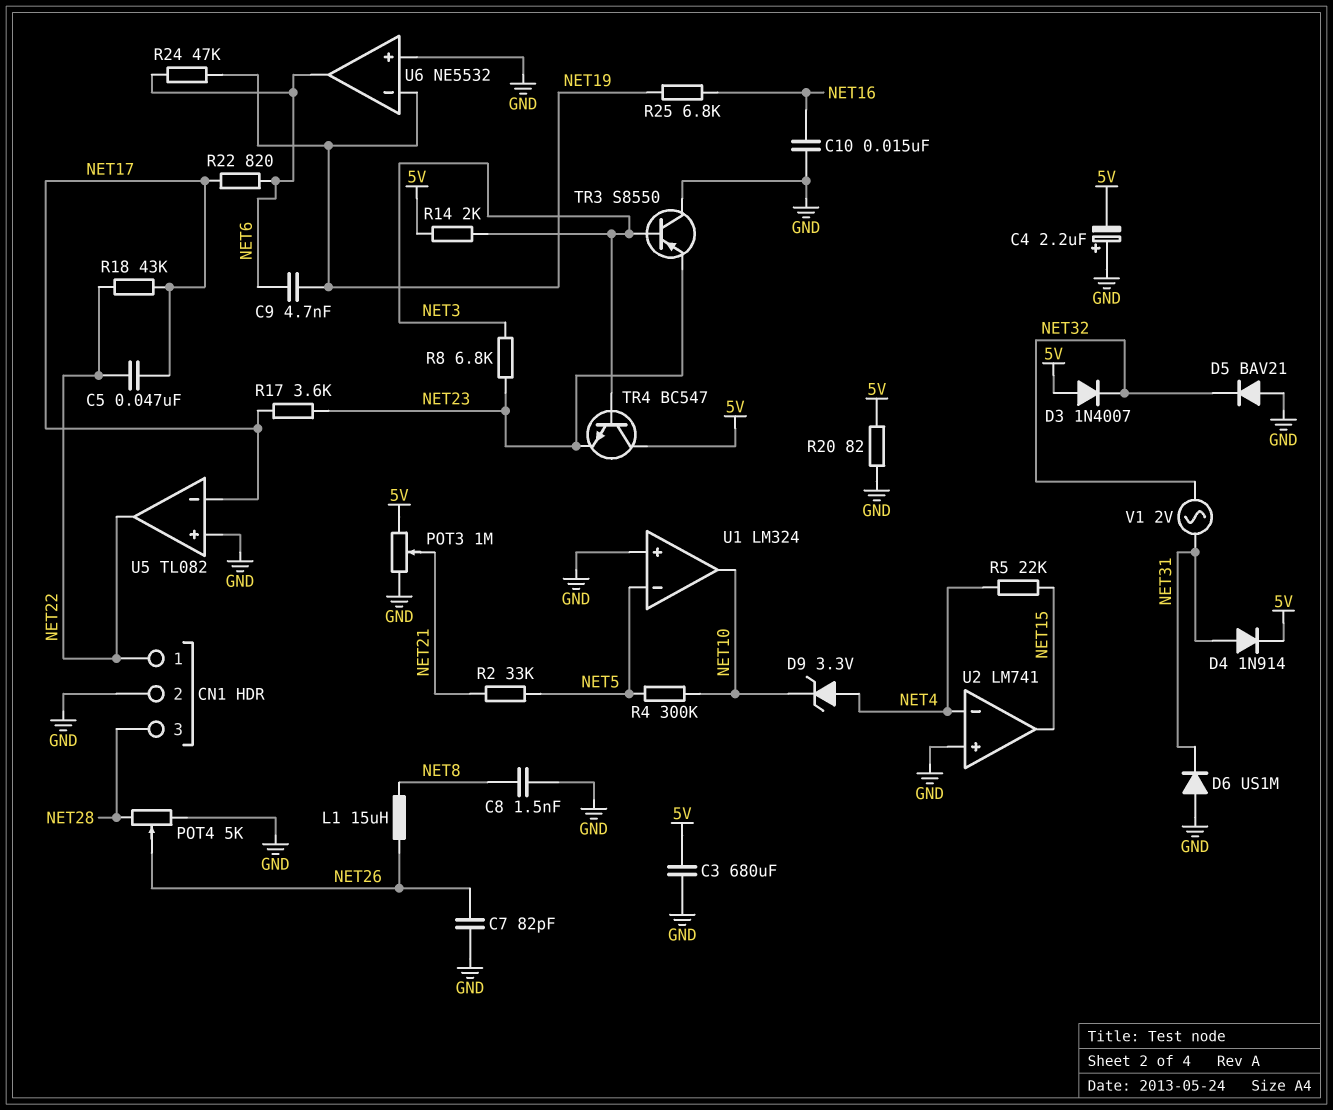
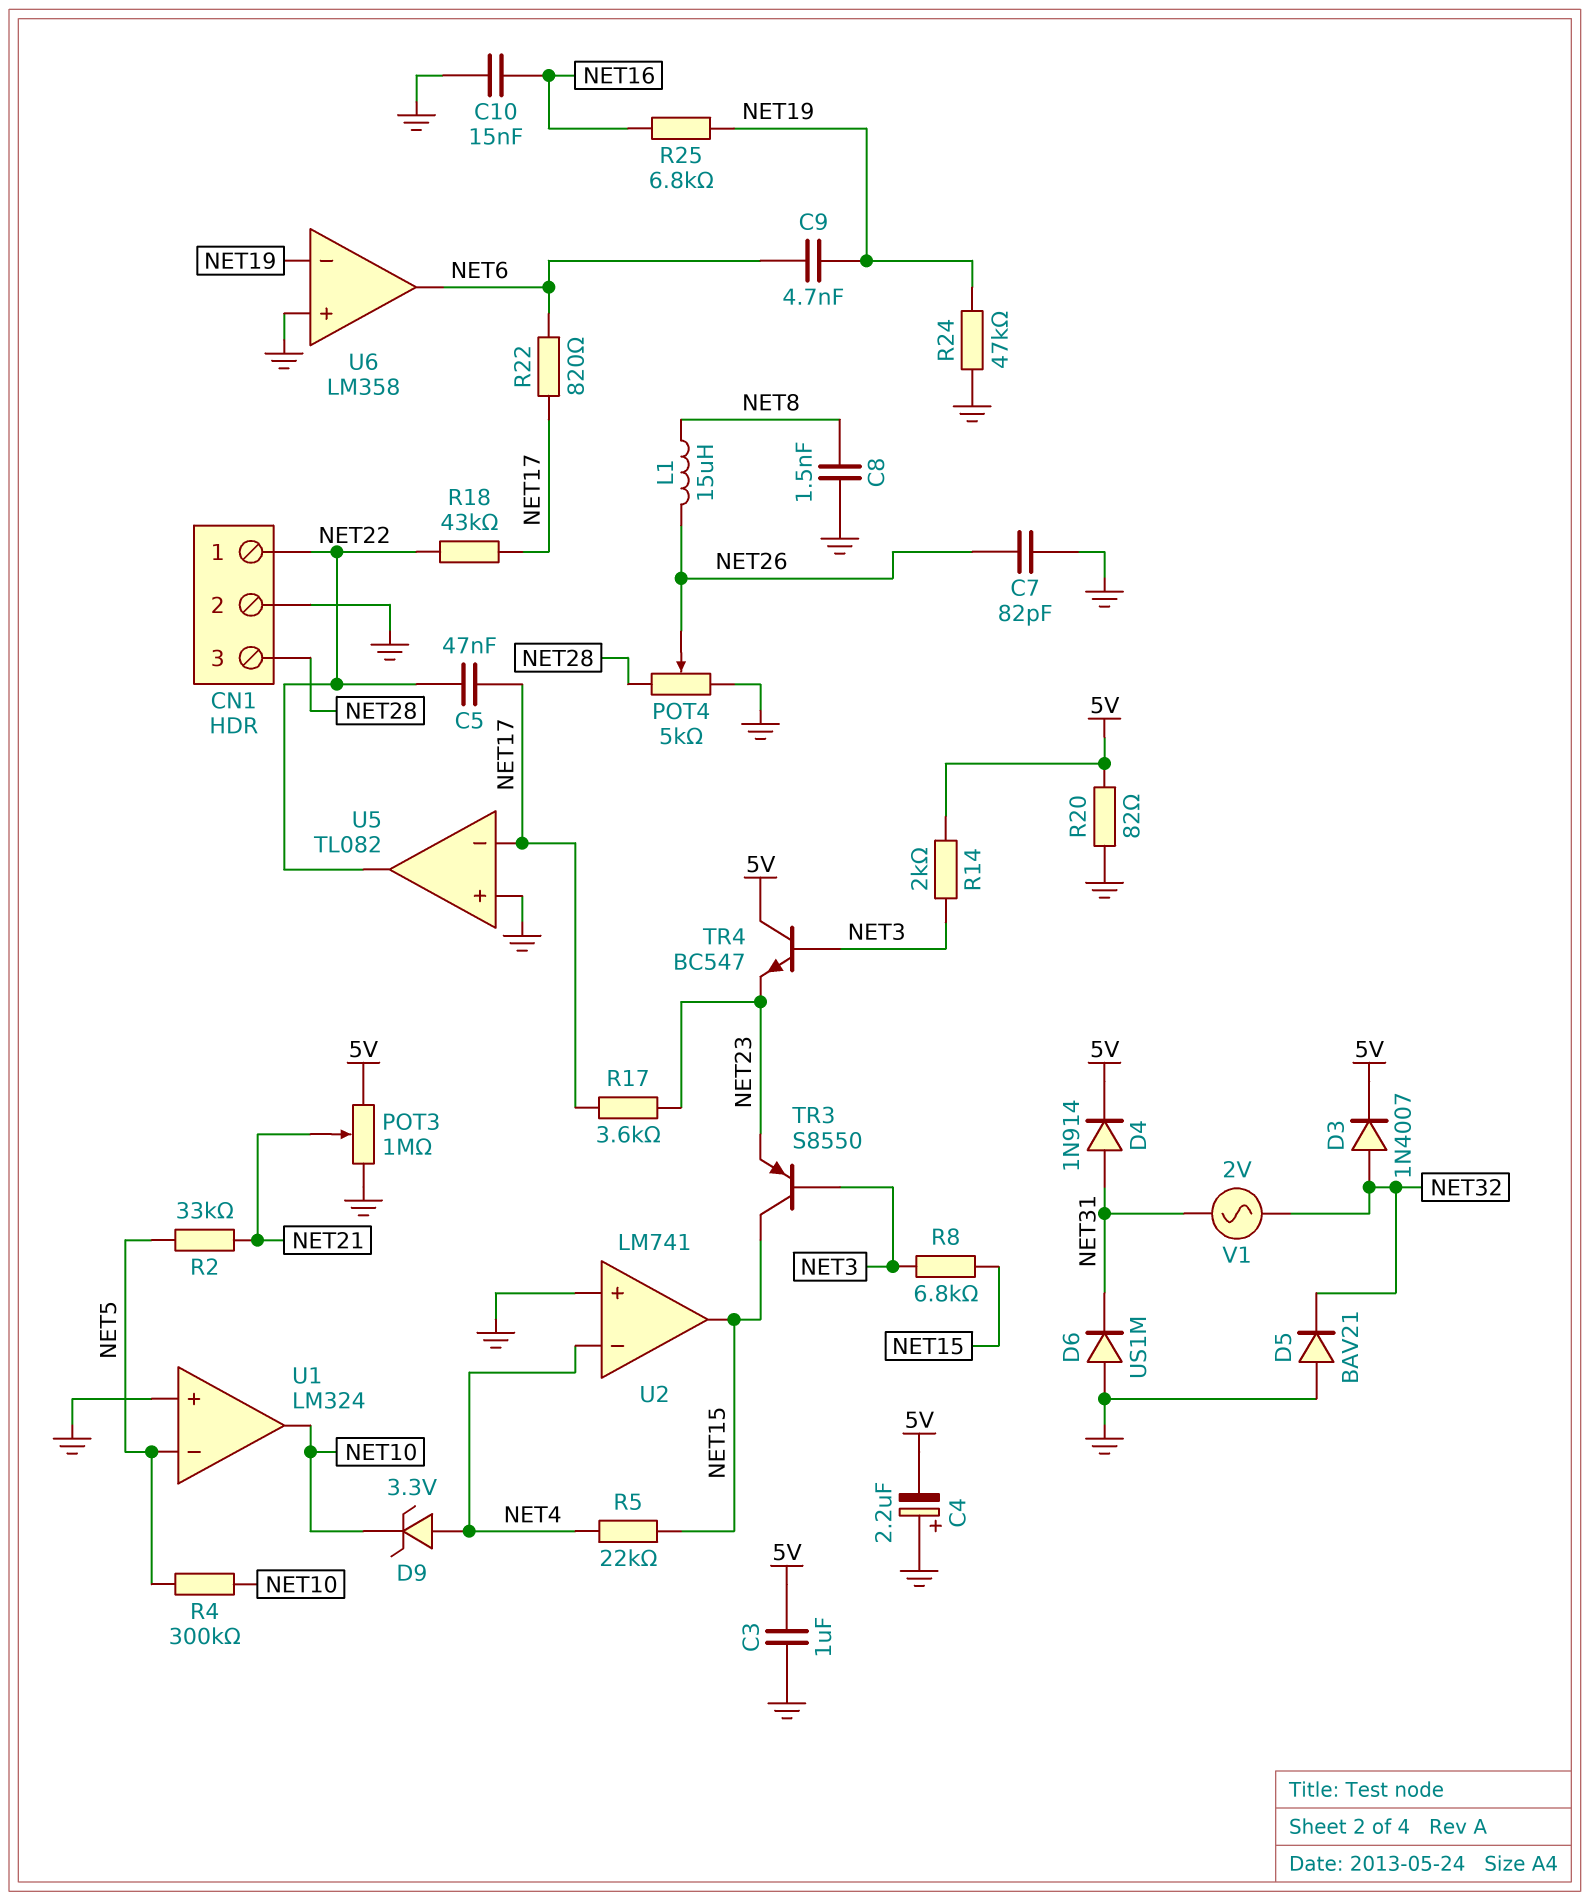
C3: 680uF (5V, GND) -> 1uF (5V, GND)
D3: diode 1N4007 (A 5V, K NET32) -> diode 1N4007 (A NET32, K 5V)
R8: 6.8k (NET3, NET23) -> 6.8k (NET3, NET15)
R24: 47k (NET6, NET19) -> 47k (GND, NET19)
TR3: PNP S8550 (B NET3, C GND, E NET23) -> PNP S8550 (B NET3, C NET15, E NET23)
U6: NE5532 -> LM358

